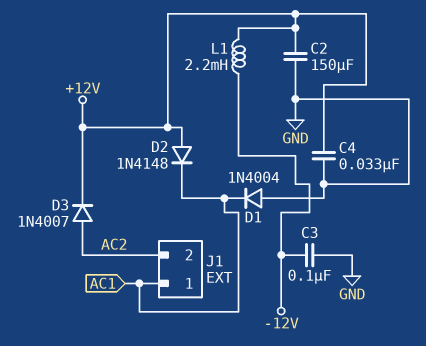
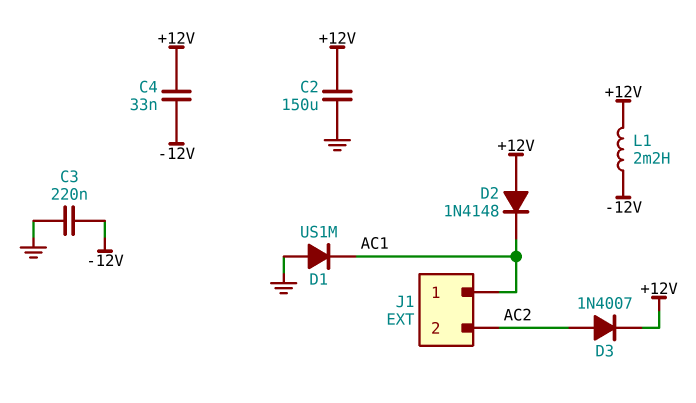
C3: 100nF (-12V, GND) -> 220nF (-12V, GND)
C4: 33nF (+12V, GND) -> 33nF (+12V, -12V)
D1: diode 1N4004 (A GND, K AC1) -> diode US1M (A GND, K AC1)

